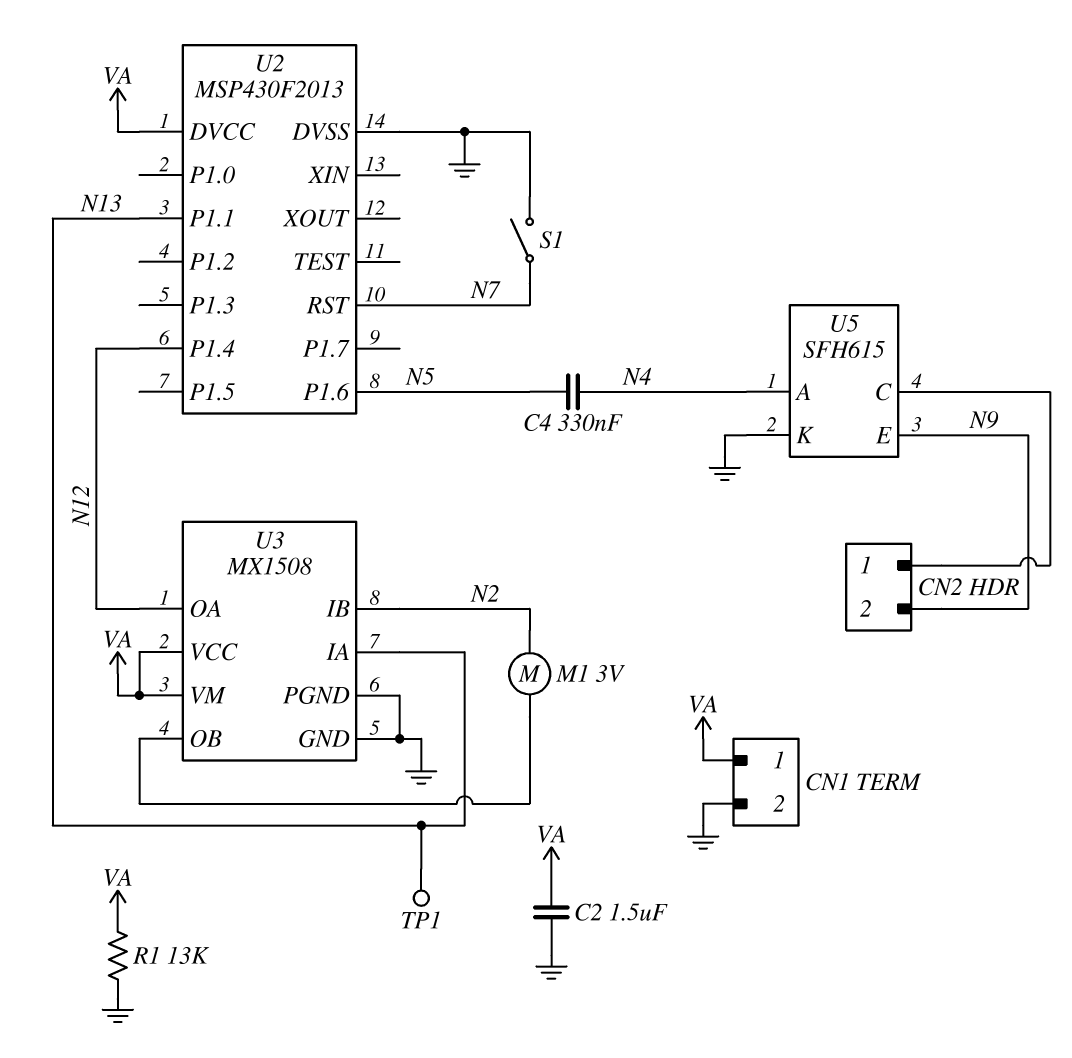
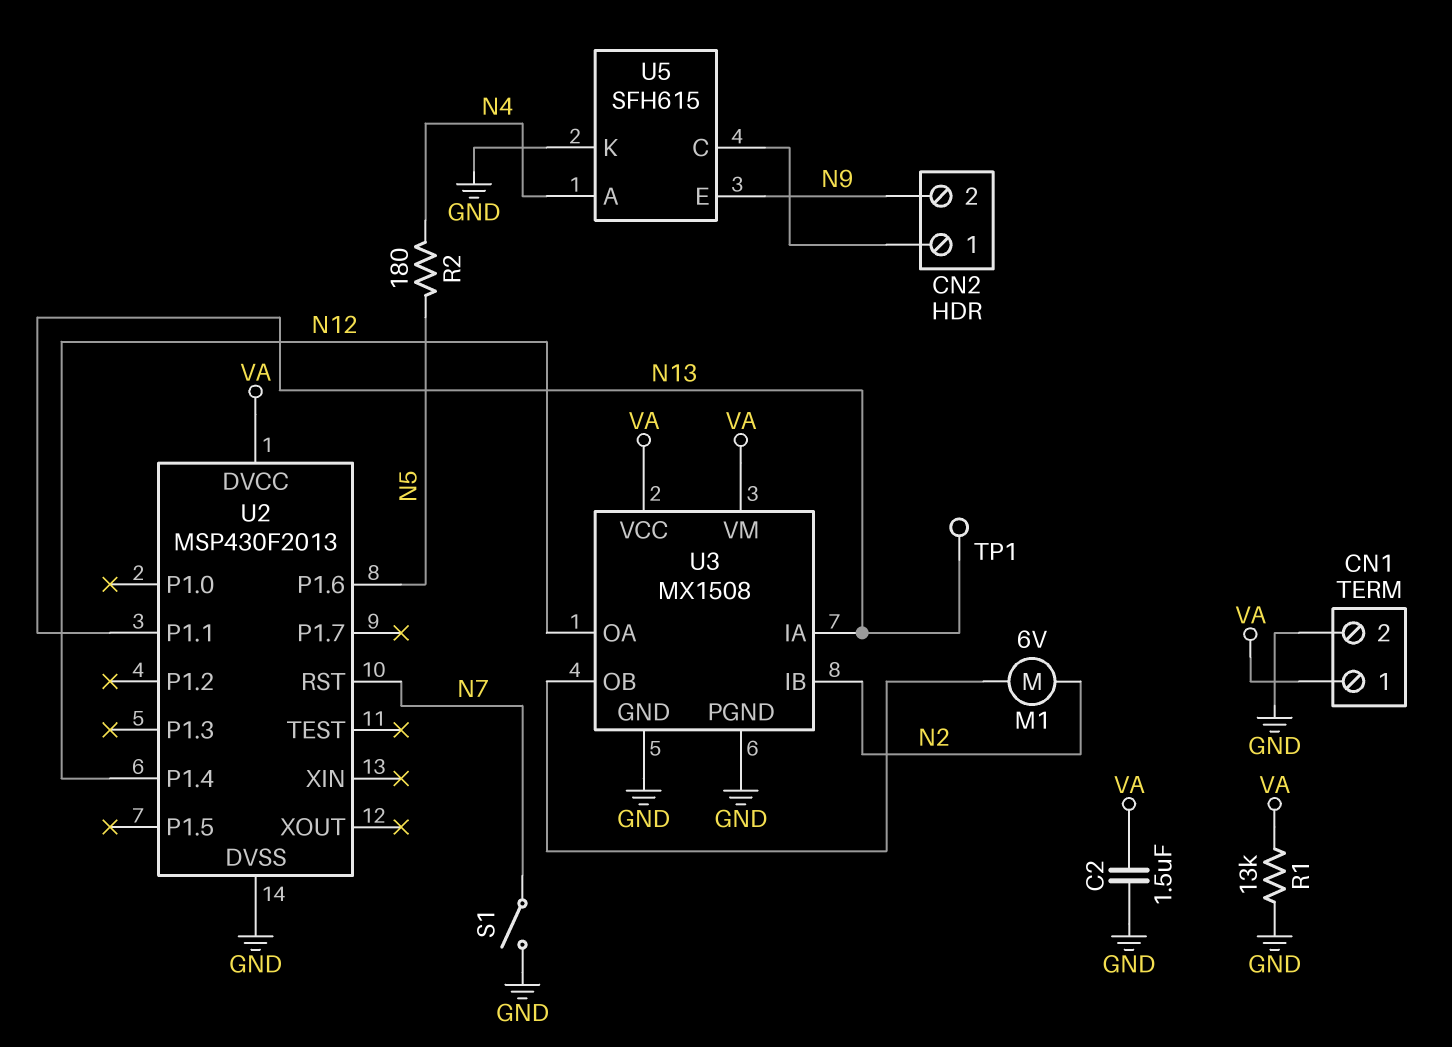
C4: 330nF (N4, N5) -> none
M1: motor 3V (N2, U3/OB) -> motor 6V (N2, U3/OB)
R2: none -> 180 (N4, N5)

